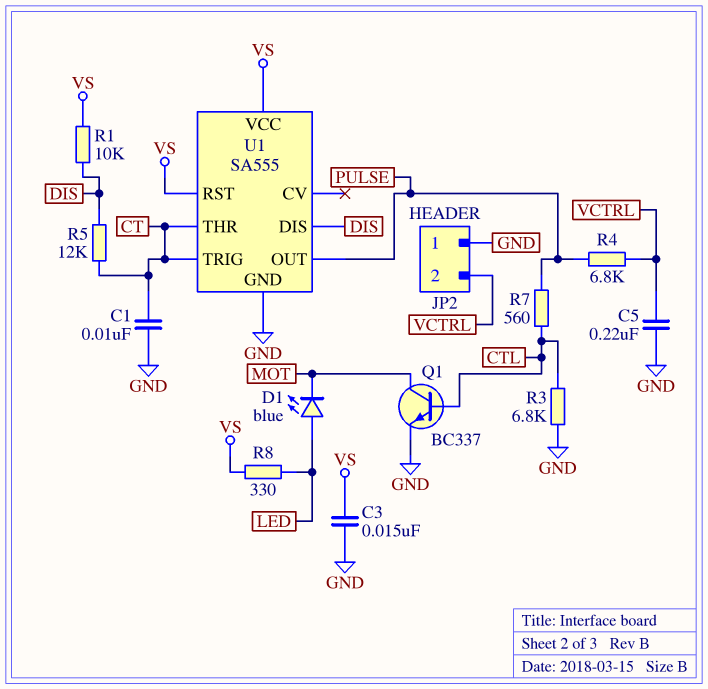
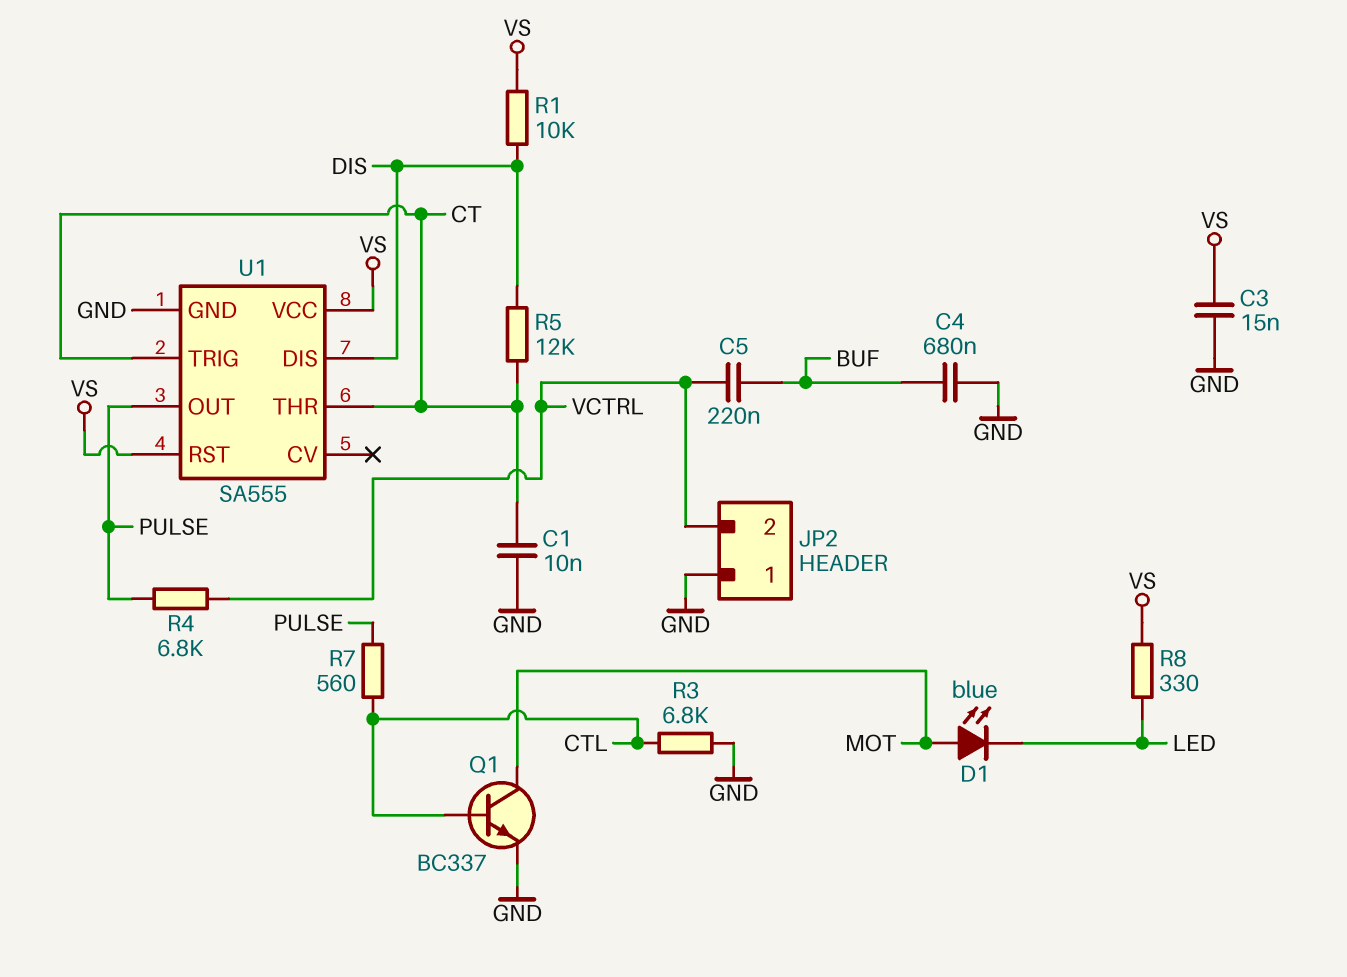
C4: none -> 680nF (BUF, GND)
C5: 220nF (GND, VCTRL) -> 220nF (BUF, VCTRL)
D1: LED blue (A LED, K MOT) -> LED blue (A MOT, K LED)

